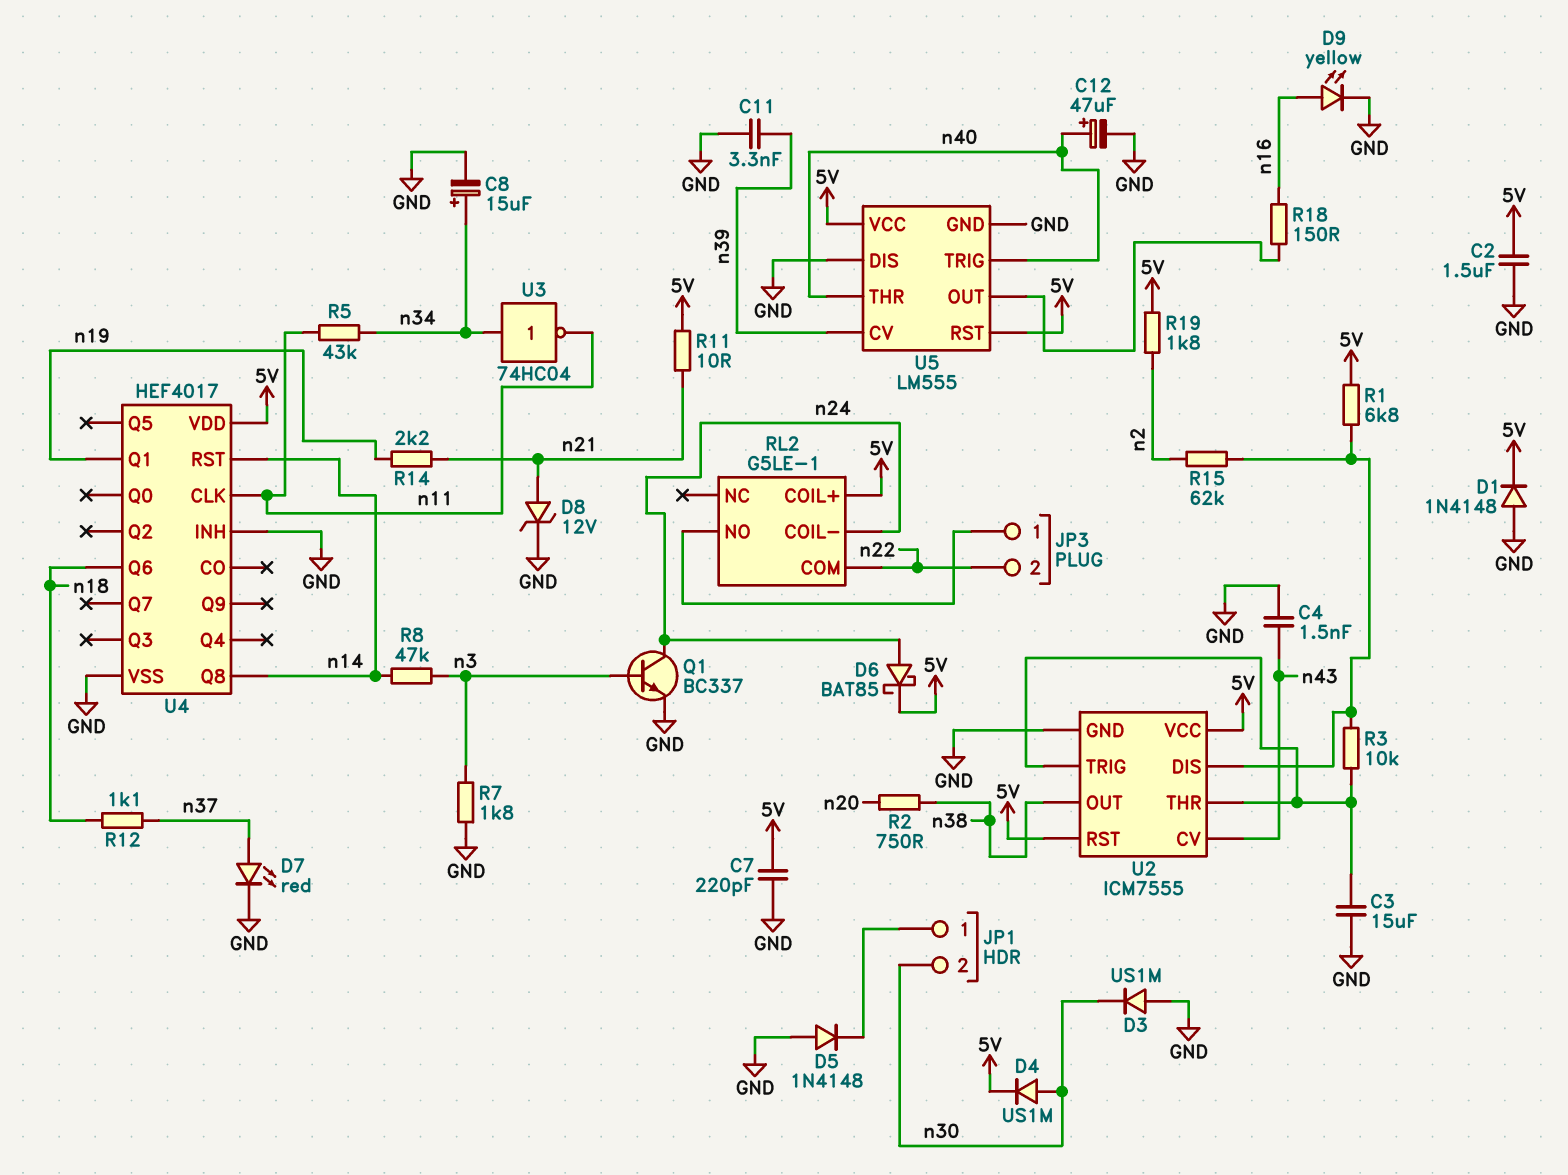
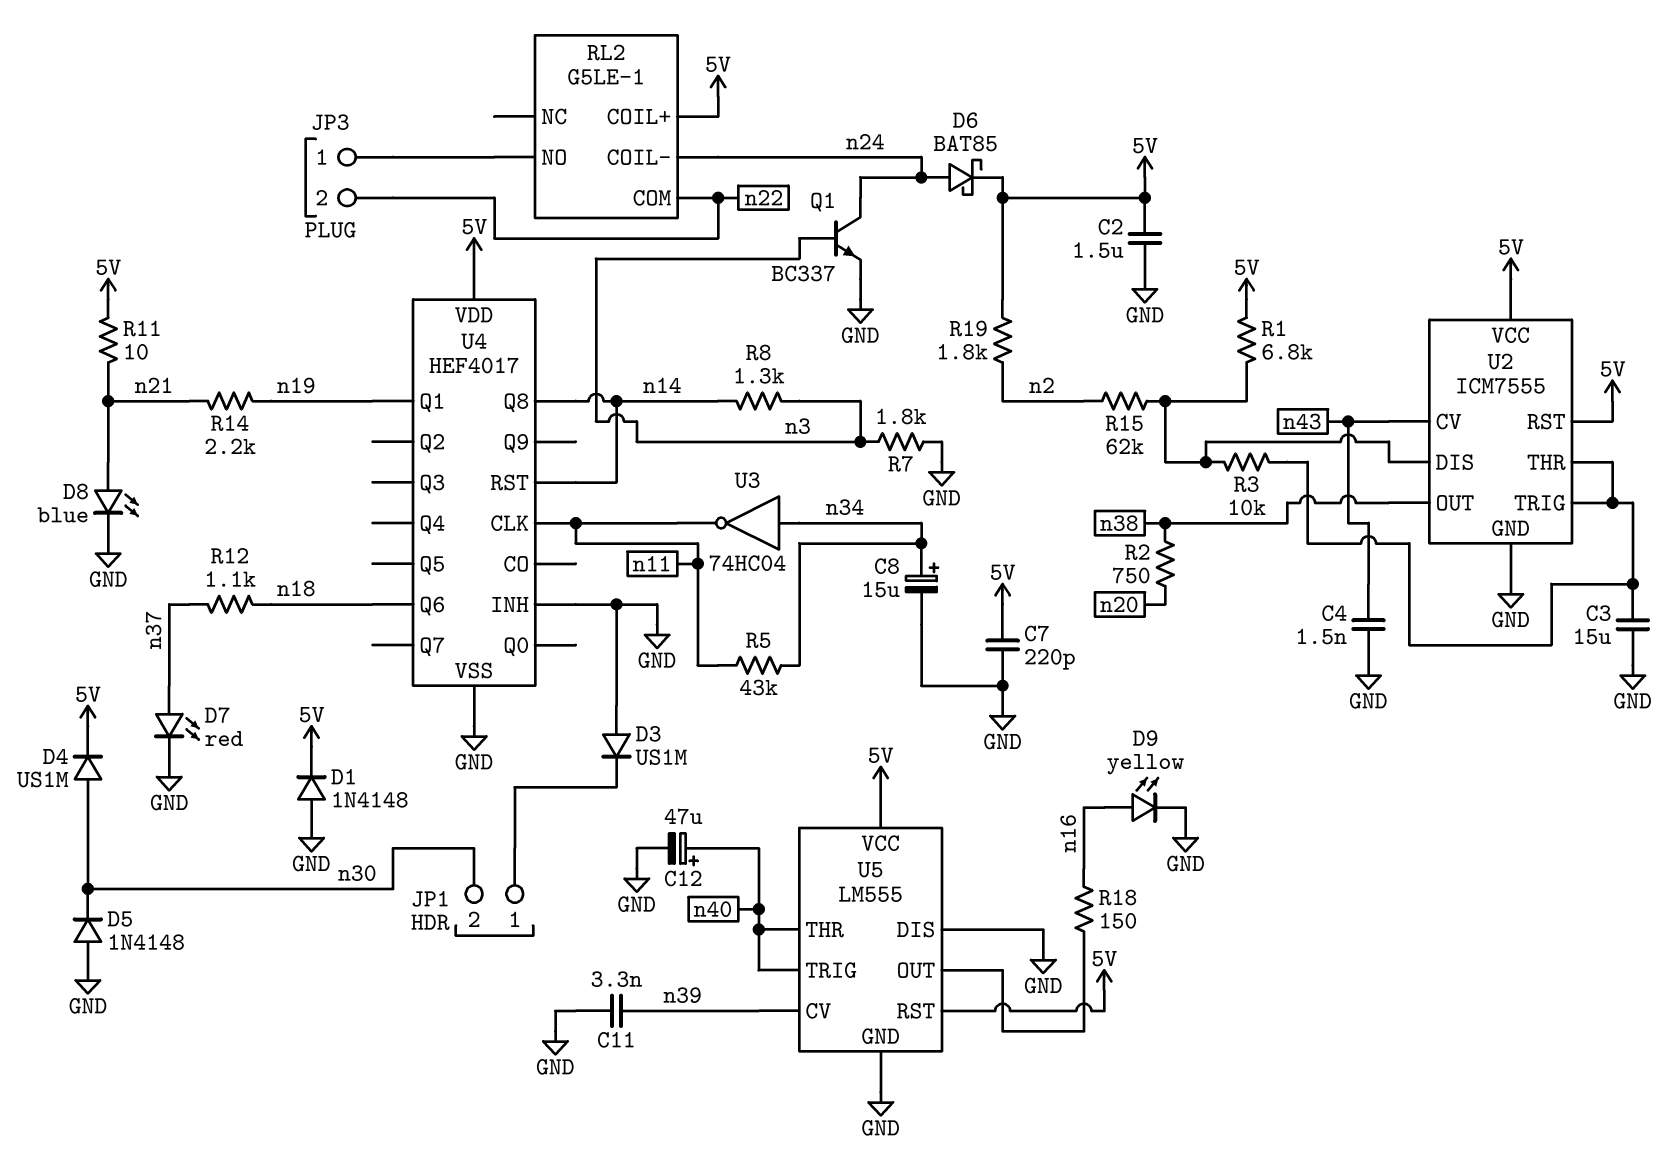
D3: diode US1M (A GND, K n30) -> diode US1M (A GND, K JP1/1)
D5: diode 1N4148 (A GND, K JP1/1) -> diode 1N4148 (A GND, K n30)
D8: zener 12V (A n21, K GND) -> LED blue (A n21, K GND)
R8: 47k (n3, n14) -> 1.3k (n3, n14)

